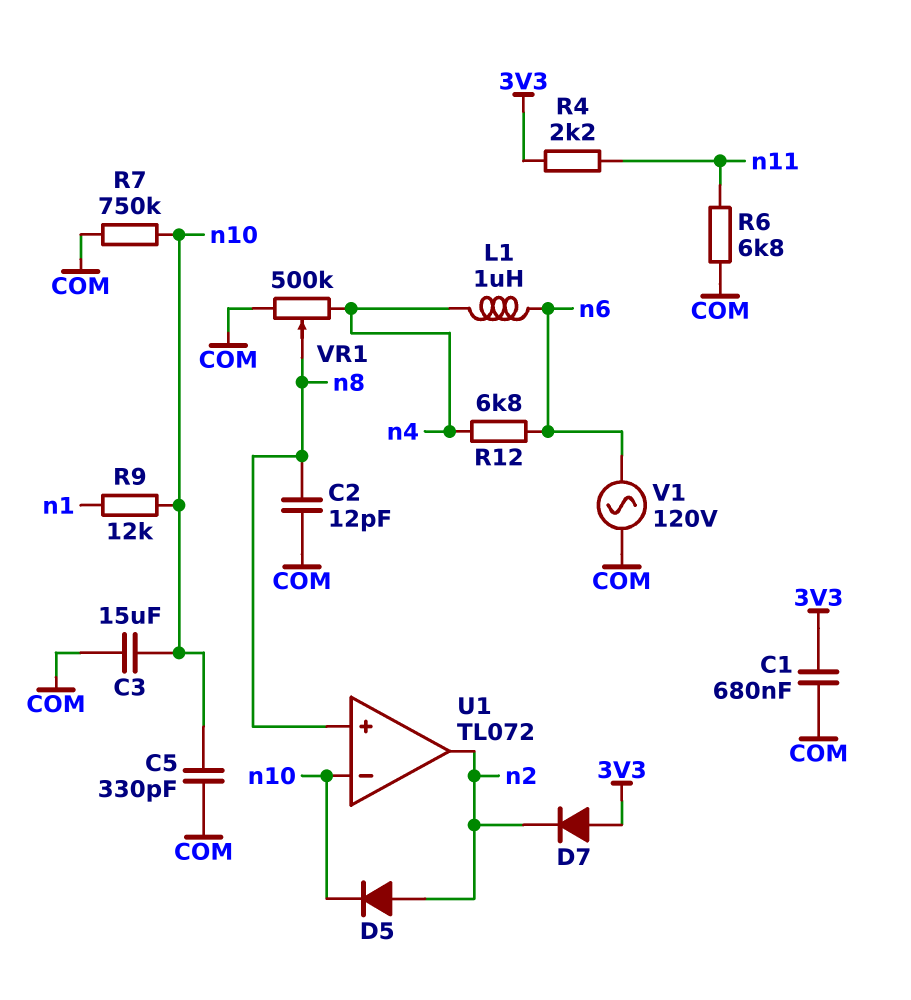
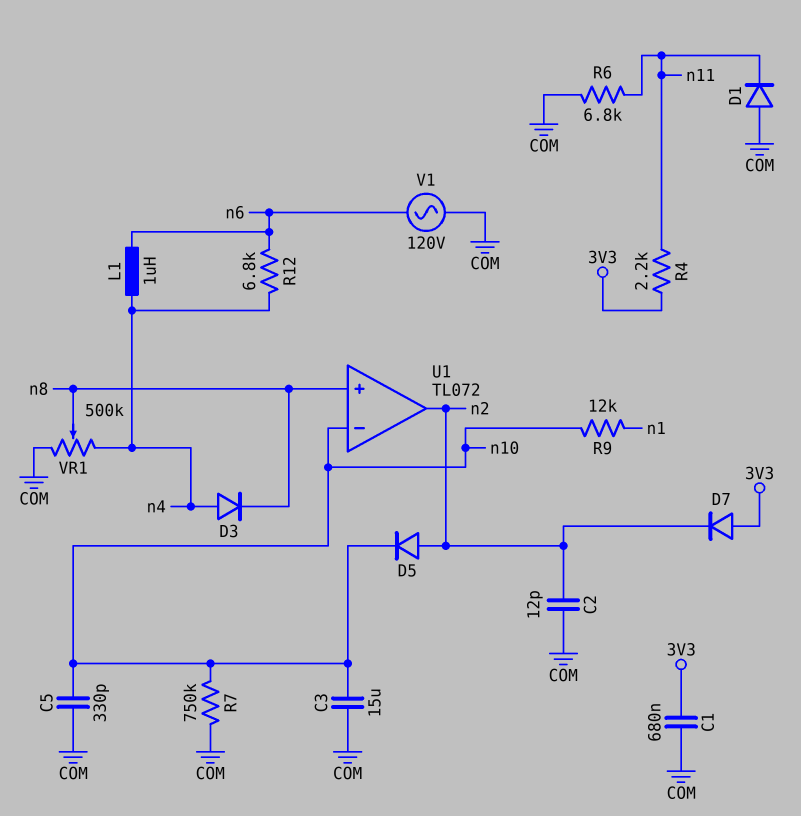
C2: 12pF (COM, n8) -> 12pF (COM, n2)
D1: none -> diode (A COM, K n11)
D3: none -> diode (A n4, K n8)

